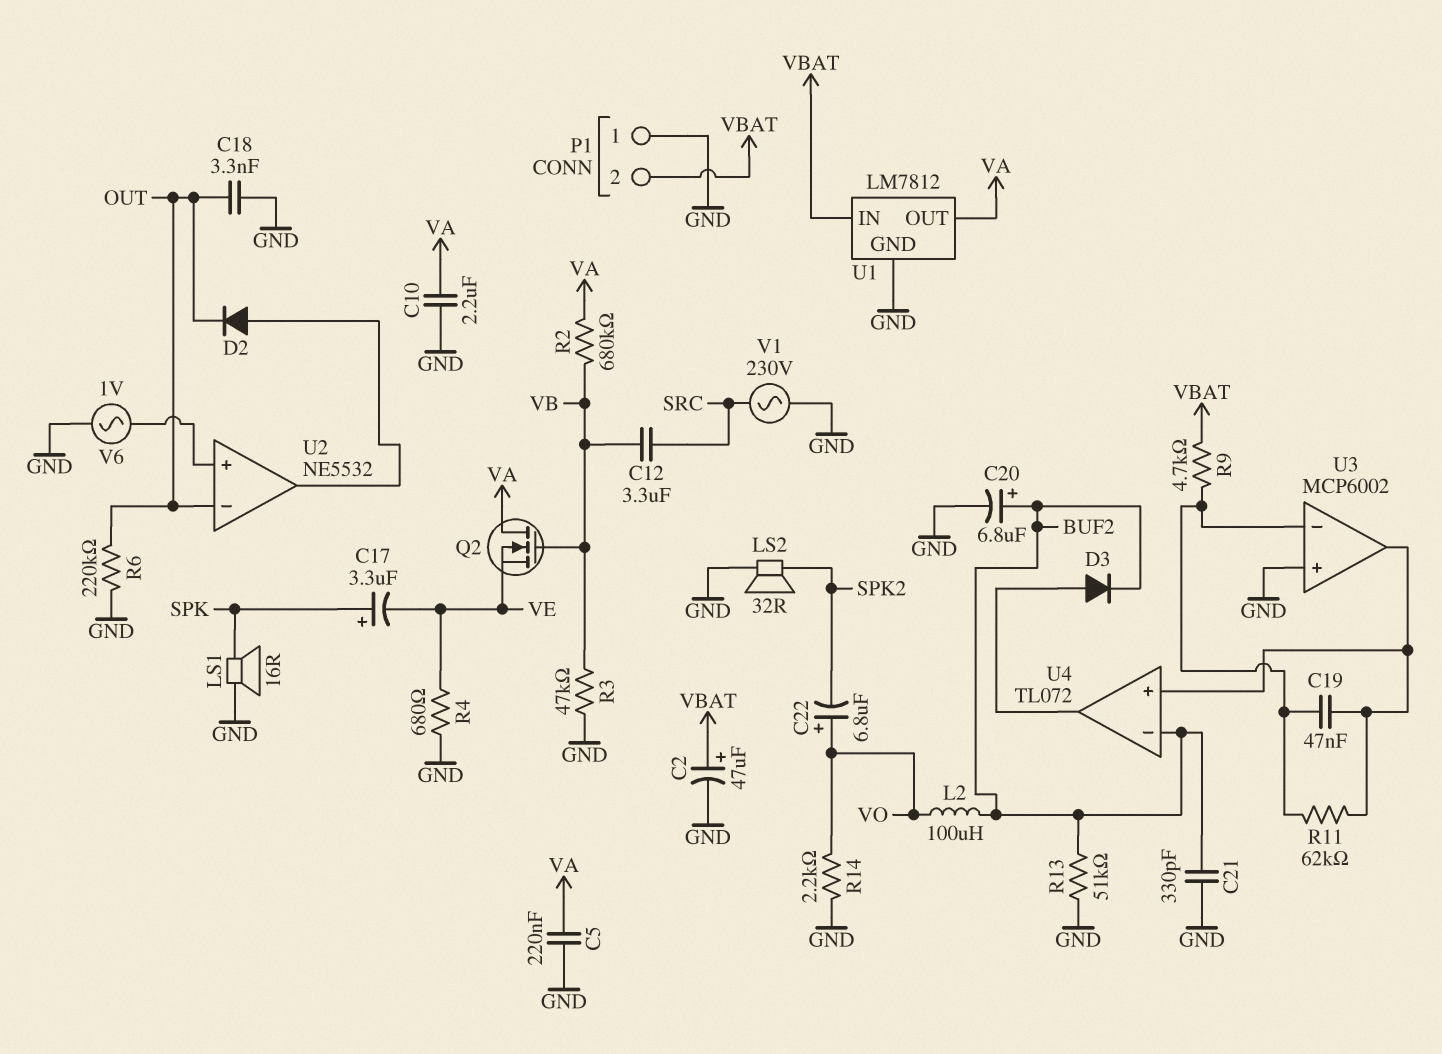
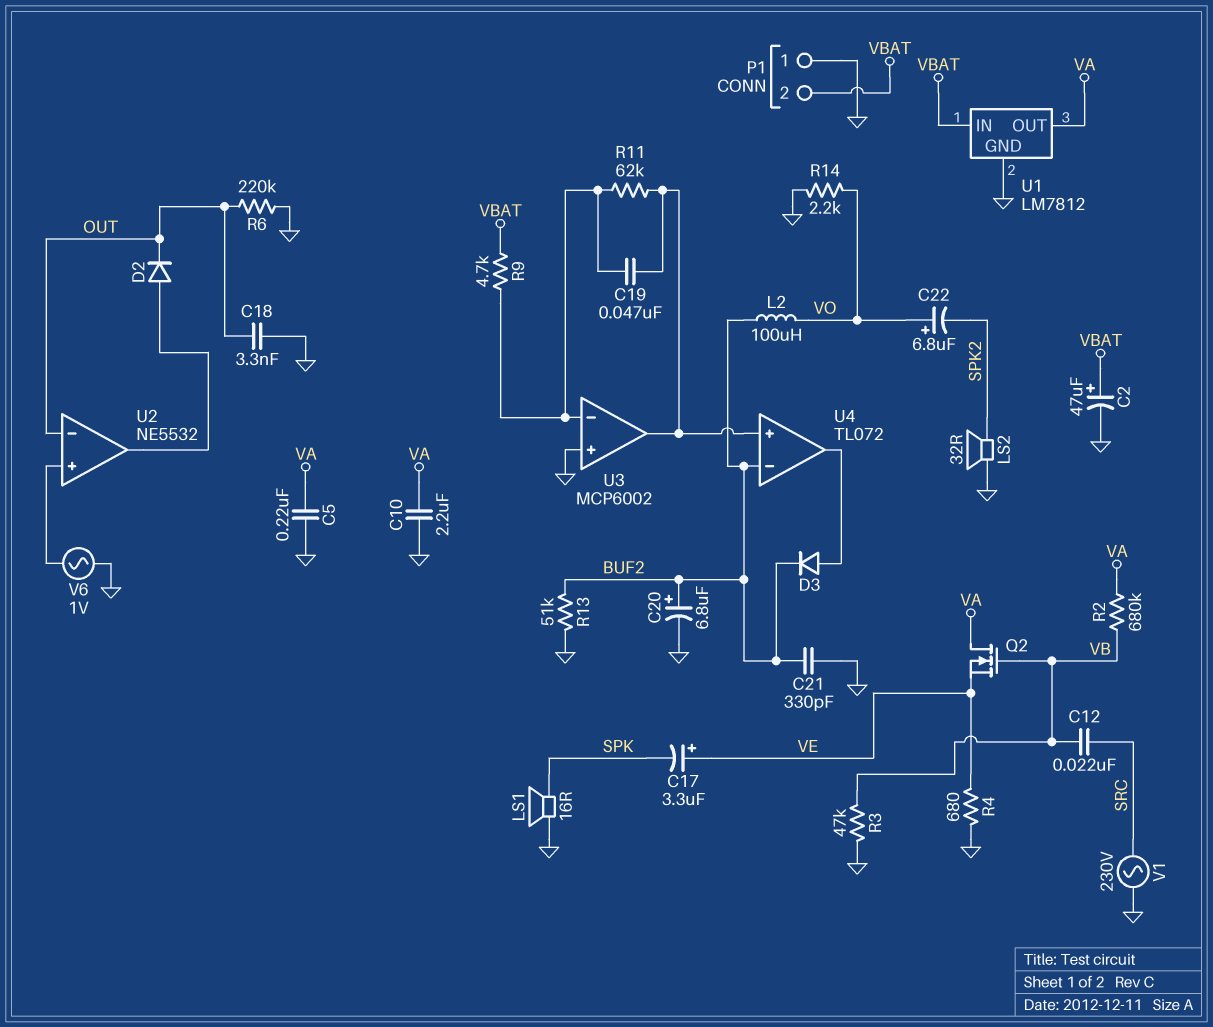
C12: 3.3uF (SRC, VB) -> 22nF (SRC, VB)
C17: 3.3uF (plus SPK, minus VE) -> 3.3uF (plus VE, minus SPK)

